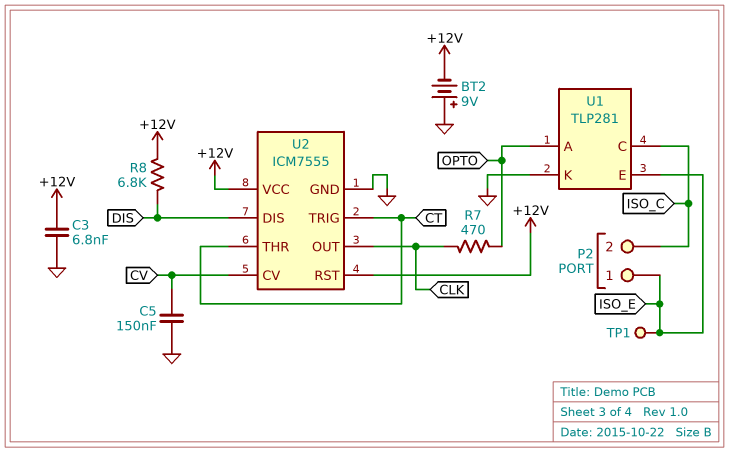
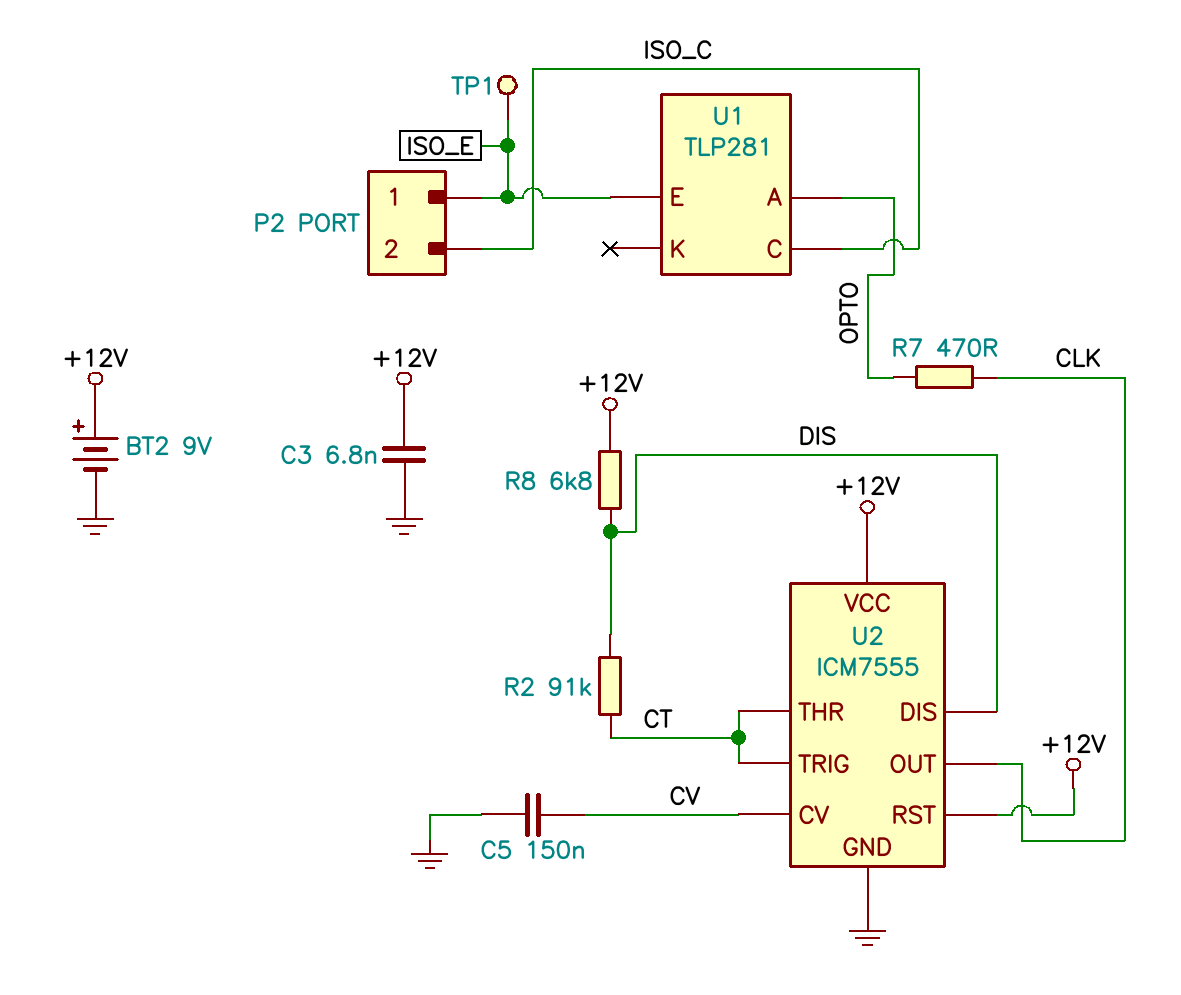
BT2: 9V (plus GND, minus +12V) -> 9V (plus +12V, minus GND)
R2: none -> 91k (CT, DIS)
U1 pin K: GND -> none

